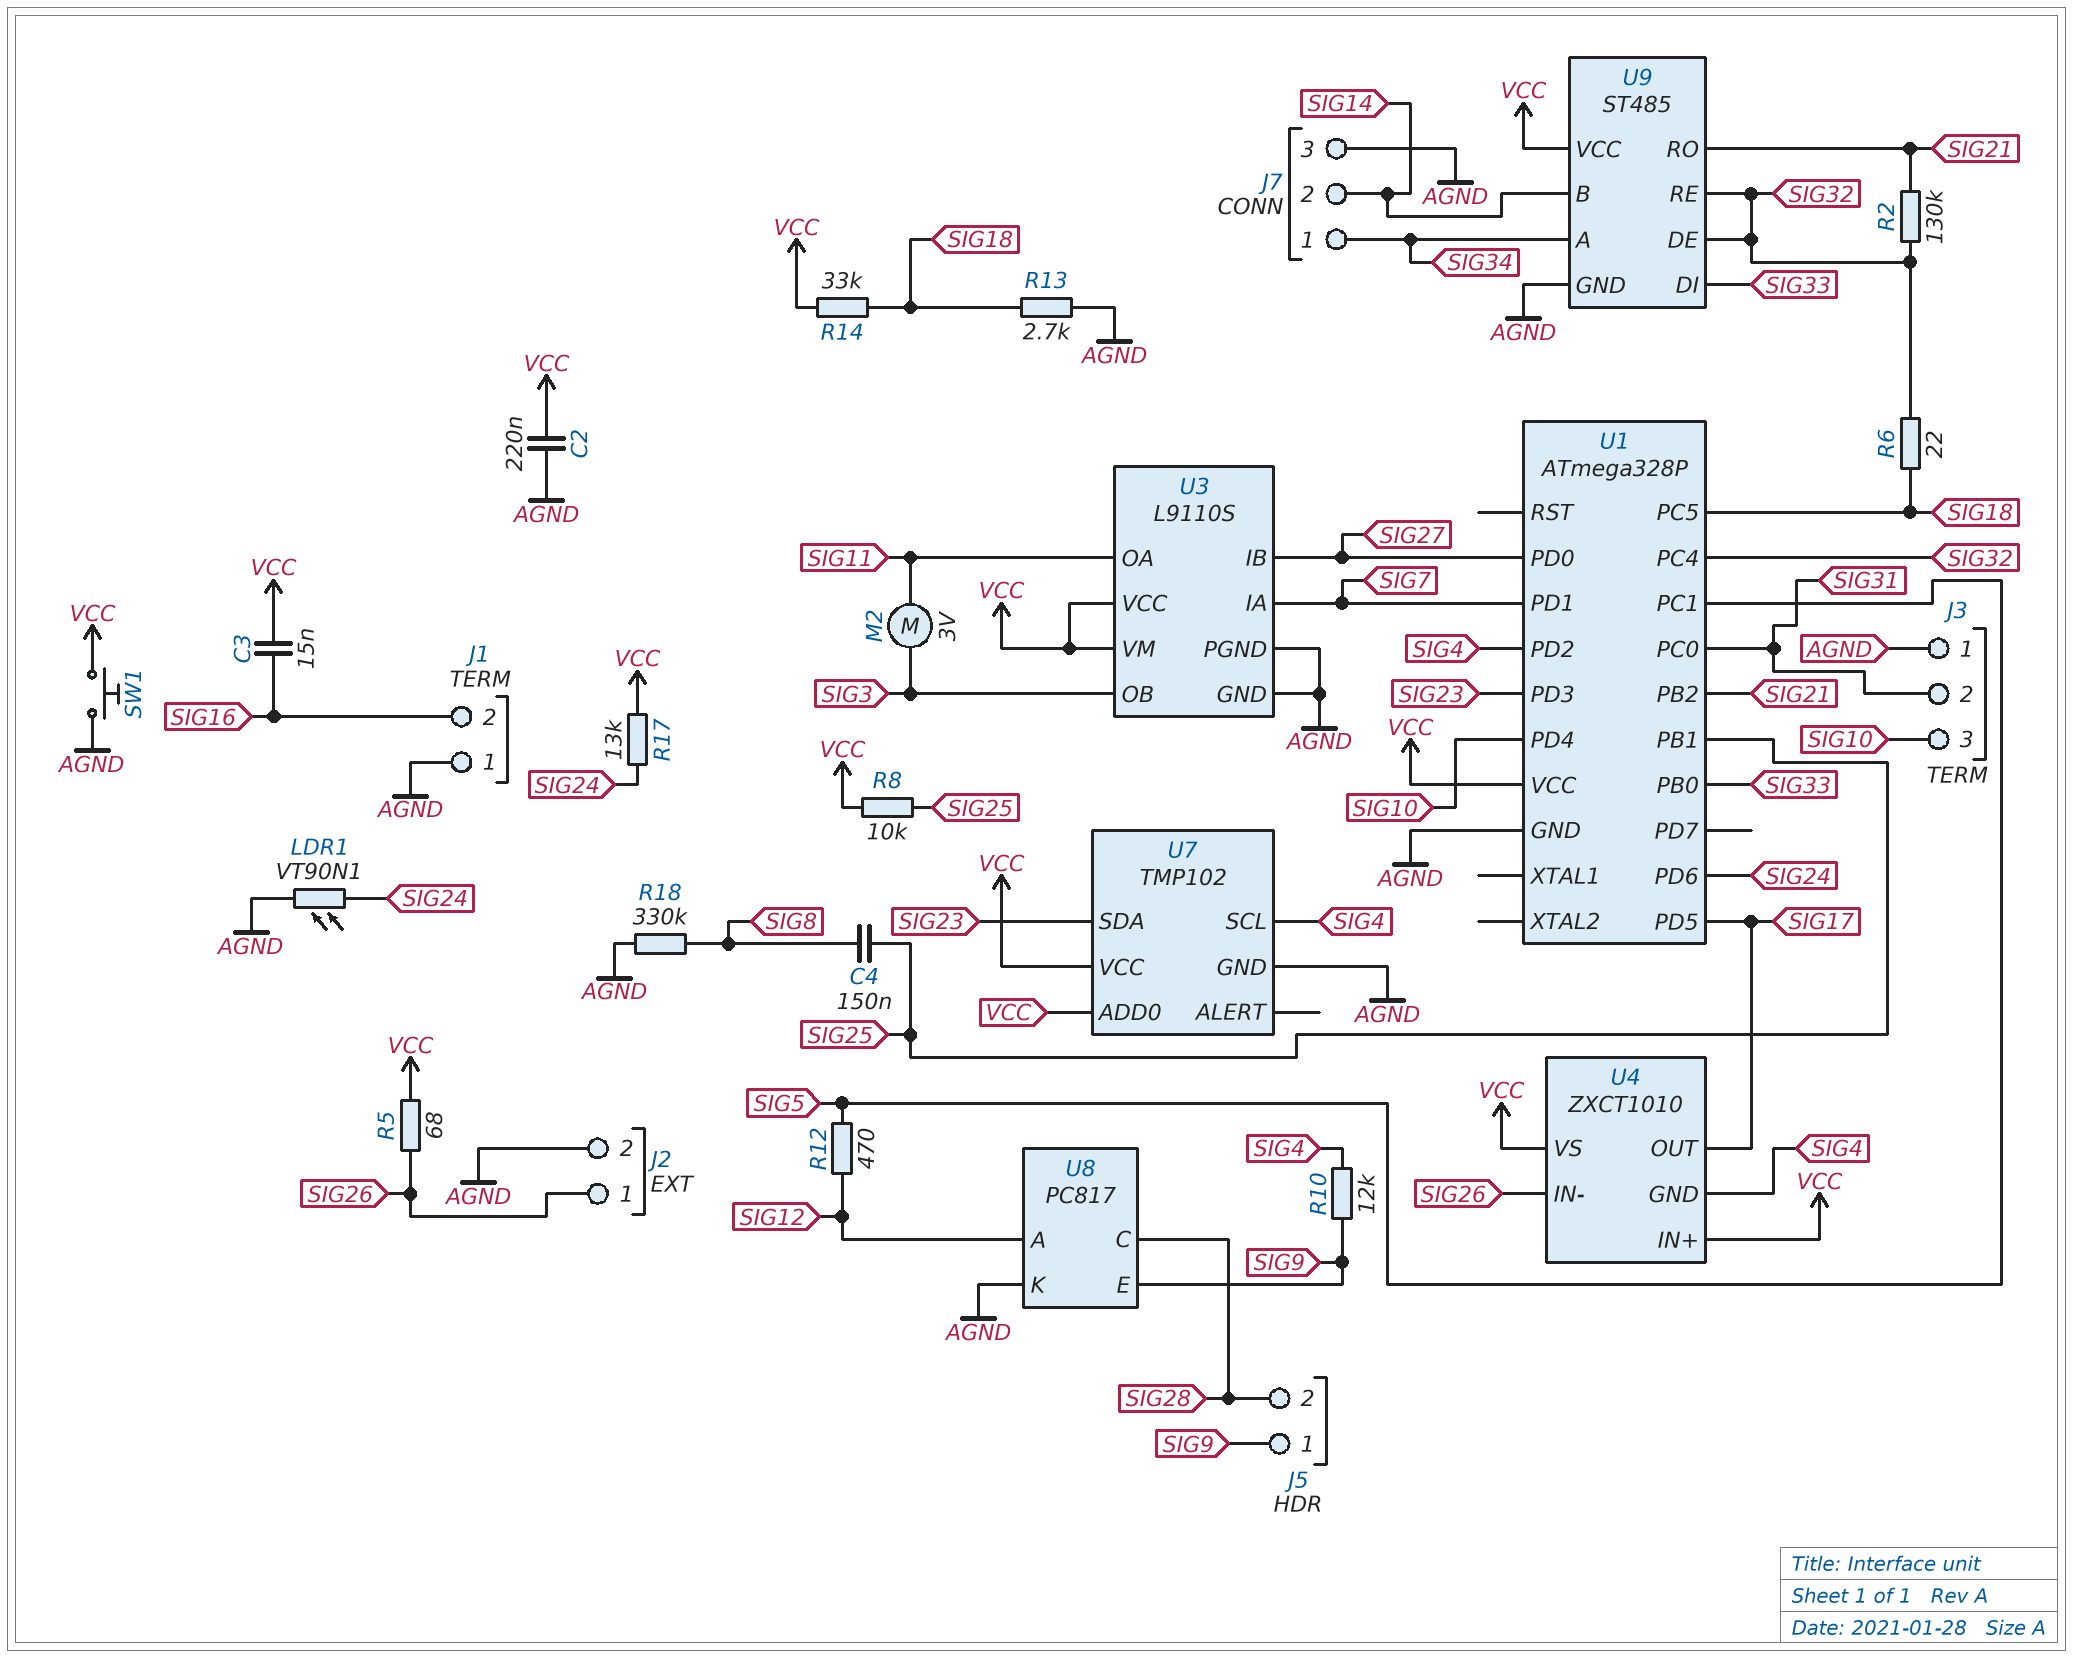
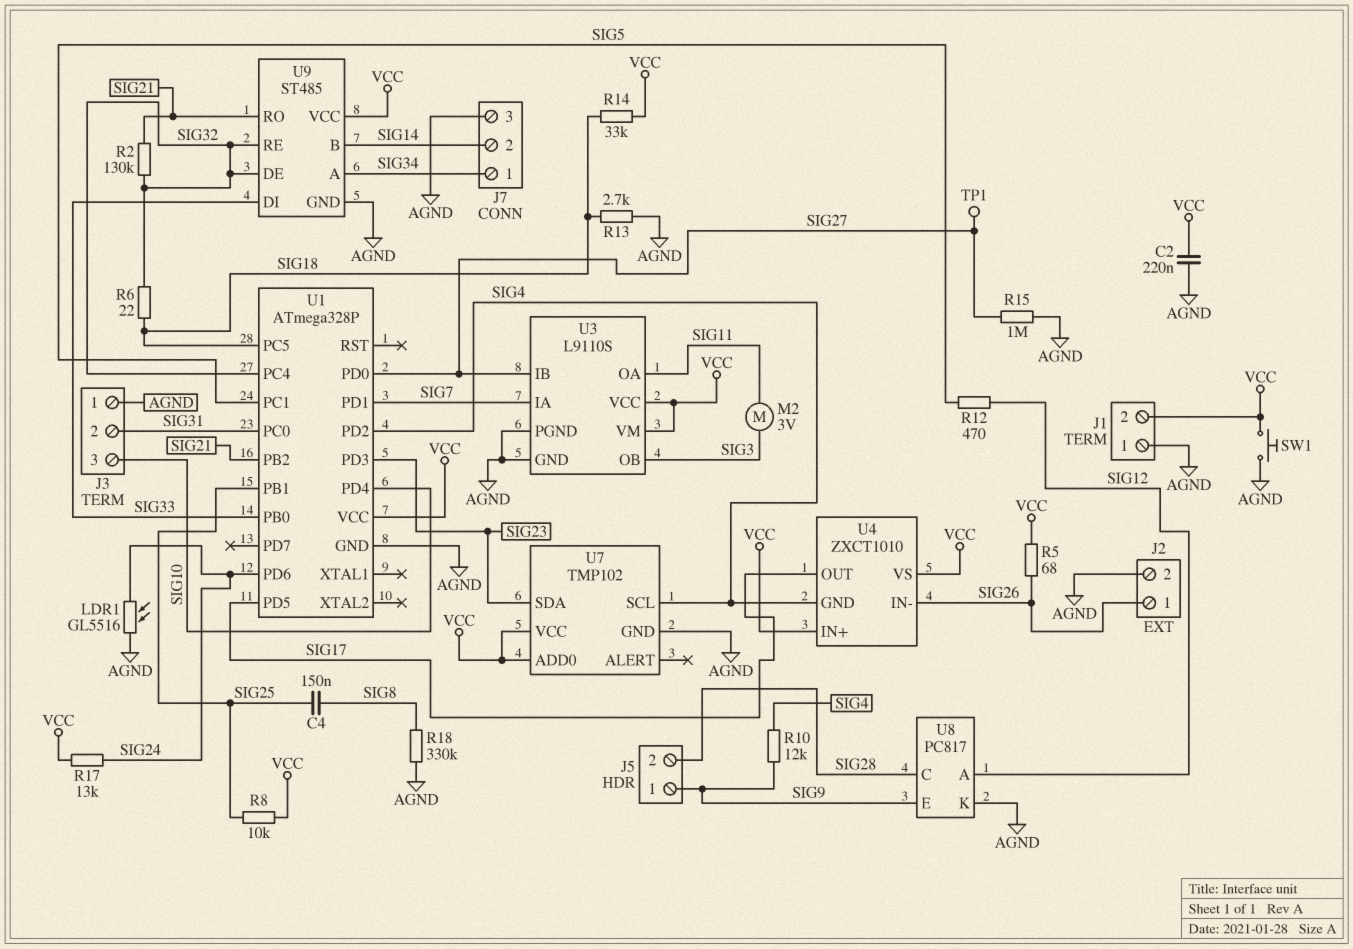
C3: 15nF (SIG16, VCC) -> none
J1 pin 2: SIG16 -> VCC
LDR1: VT90N1 (AGND, SIG24) -> GL5516 (AGND, SIG24)
R15: none -> 1M (AGND, SIG27)
TP1: none -> test point (SIG27)

